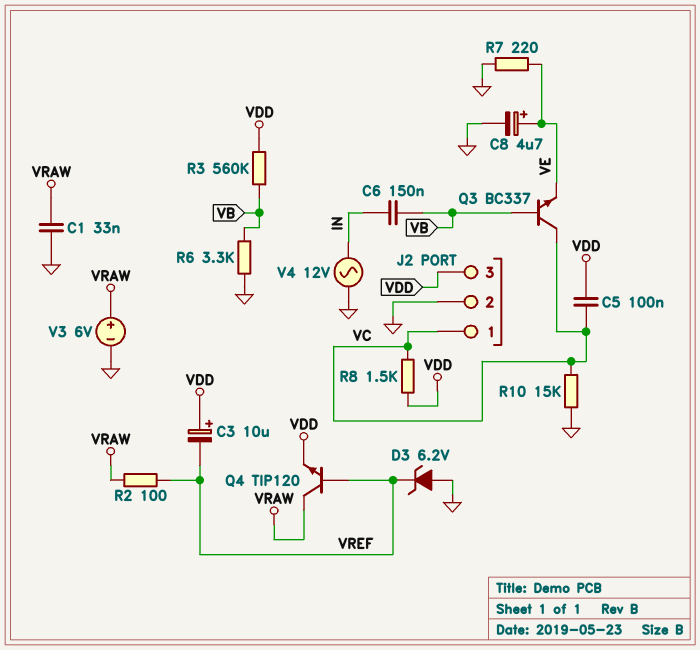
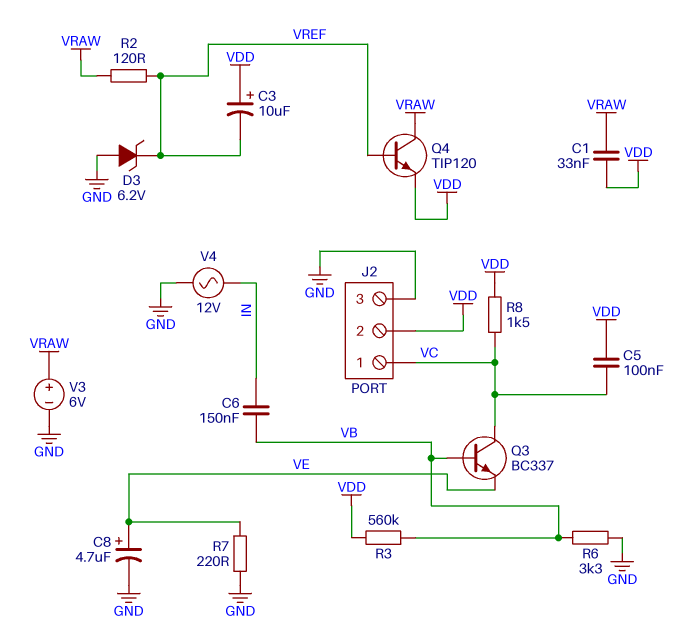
C1: 33nF (GND, VRAW) -> 33nF (VDD, VRAW)
J2 pin 2: GND -> VDD
J2 pin 3: VDD -> GND
R2: 100 (VRAW, VREF) -> 120 (VRAW, VREF)
R10: 15k (GND, VC) -> none

